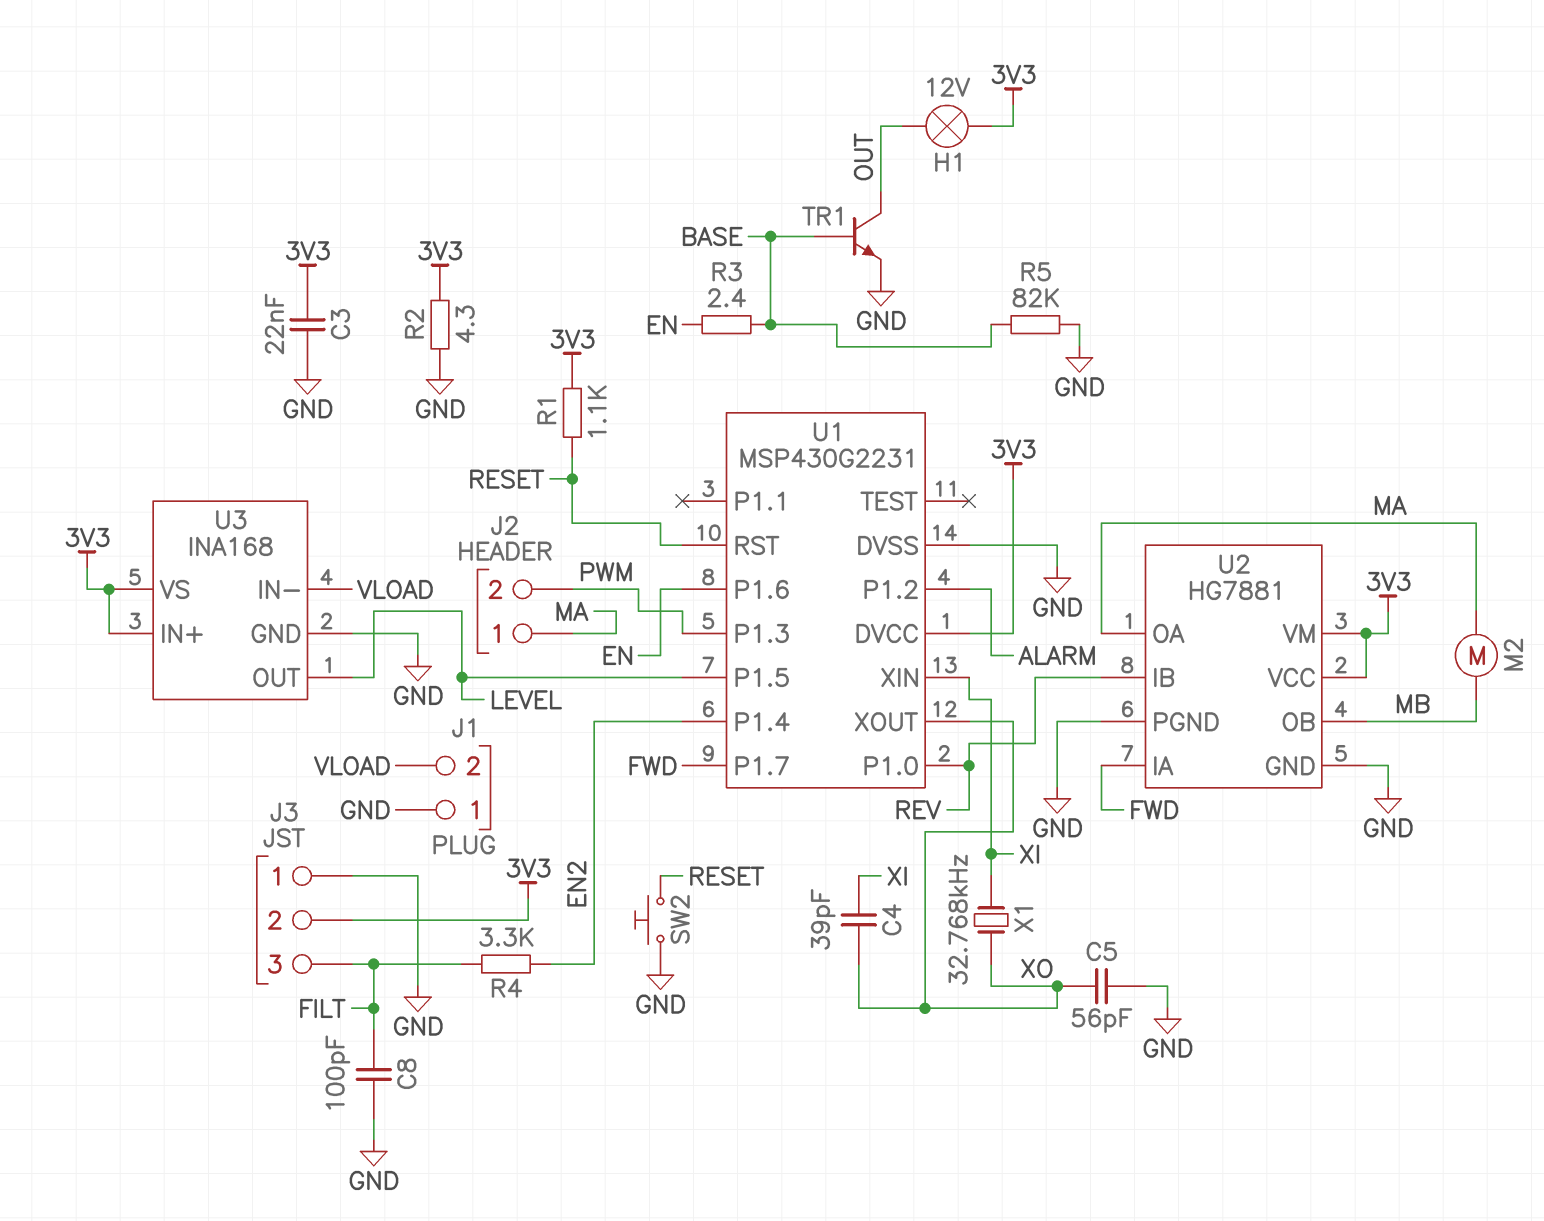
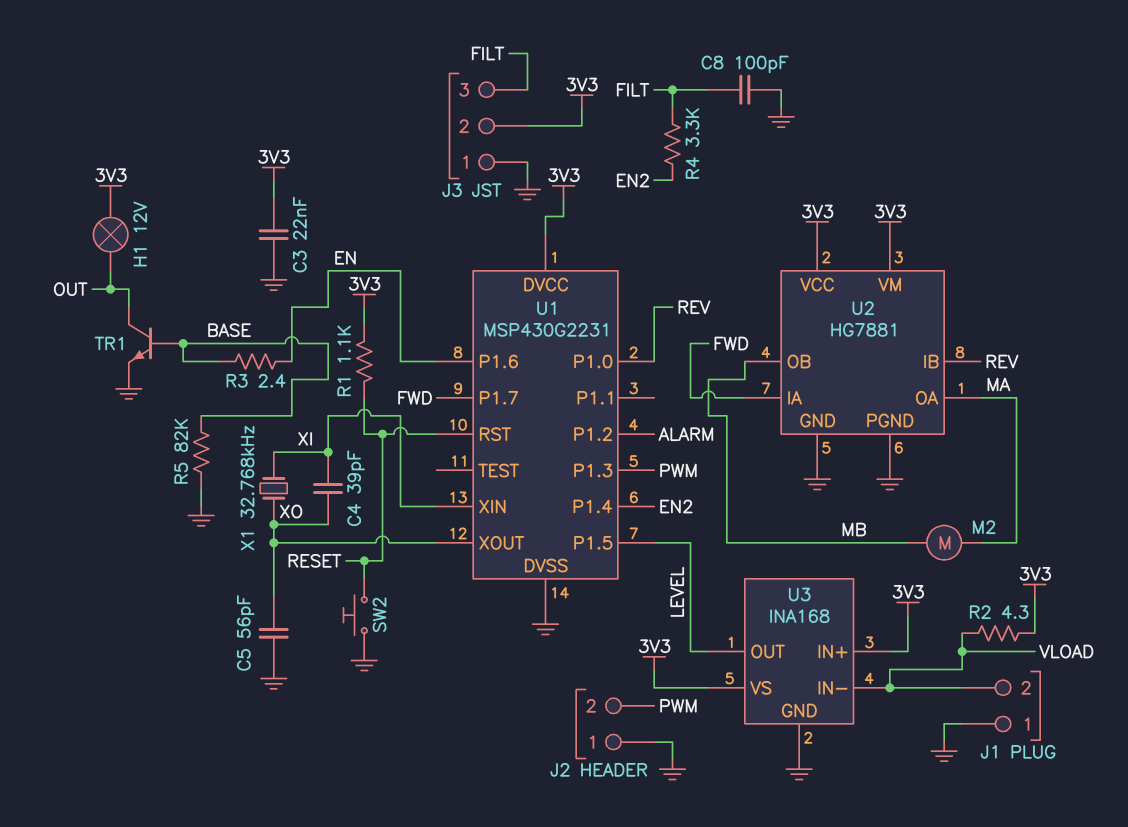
J2 pin 1: MA -> GND
R2: 4.3 (3V3, GND) -> 4.3 (3V3, VLOAD)

